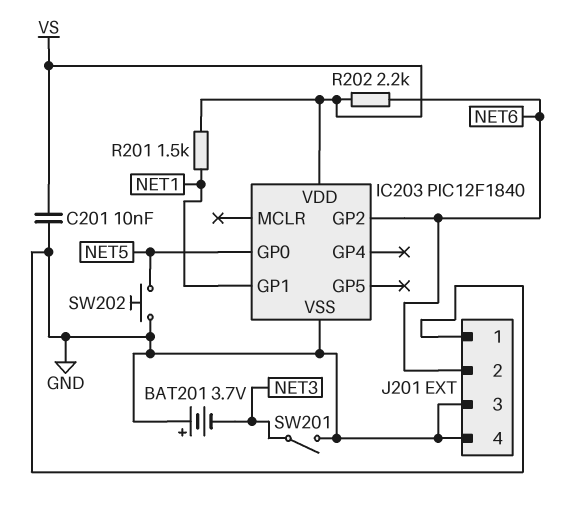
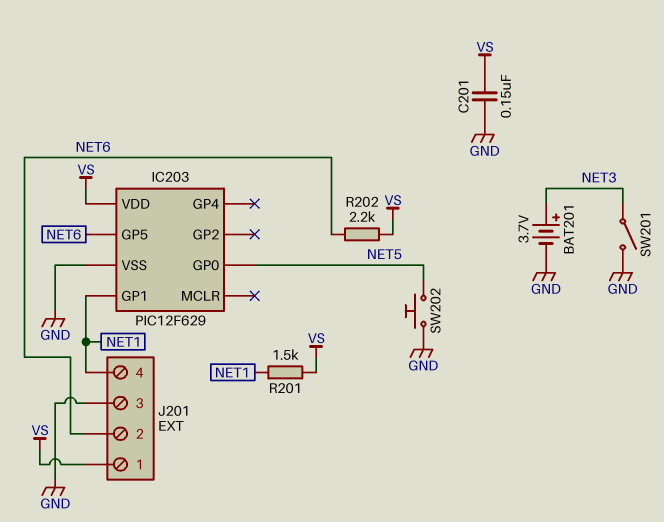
BAT201: 3.7V (plus GND, minus NET3) -> 3.7V (plus NET3, minus GND)
C201: 10nF (GND, VS) -> 150nF (GND, VS)
IC203: PIC12F1840 -> PIC12F629
IC203 pin GP2: NET6 -> none
IC203 pin GP5: none -> NET6
J201 pin 1: GND -> VS
J201 pin 4: GND -> NET1

